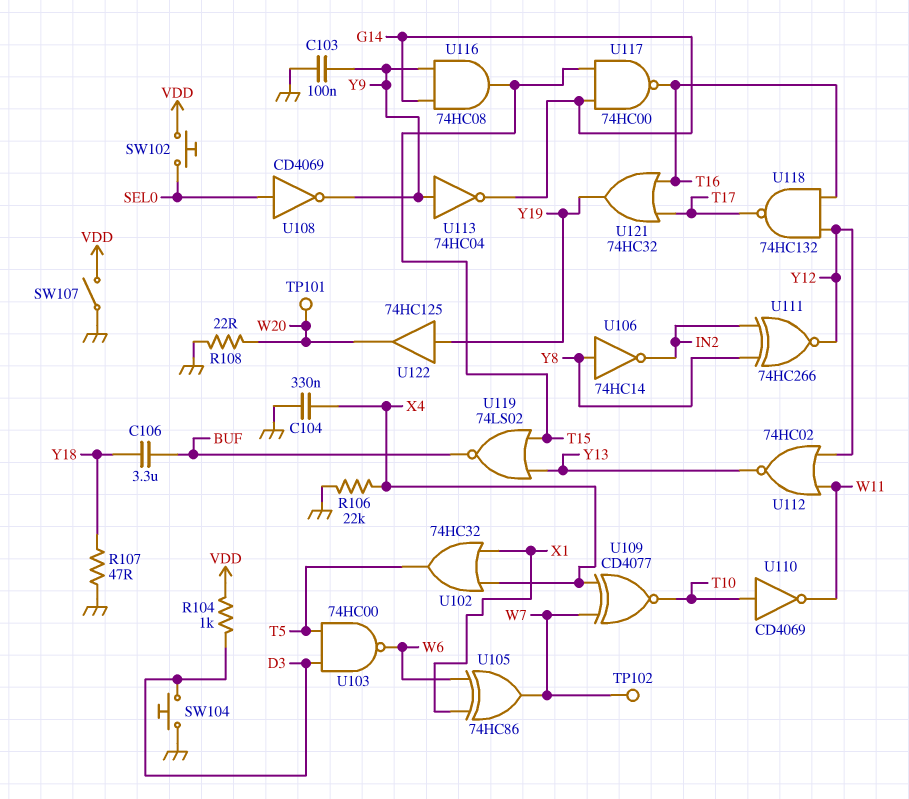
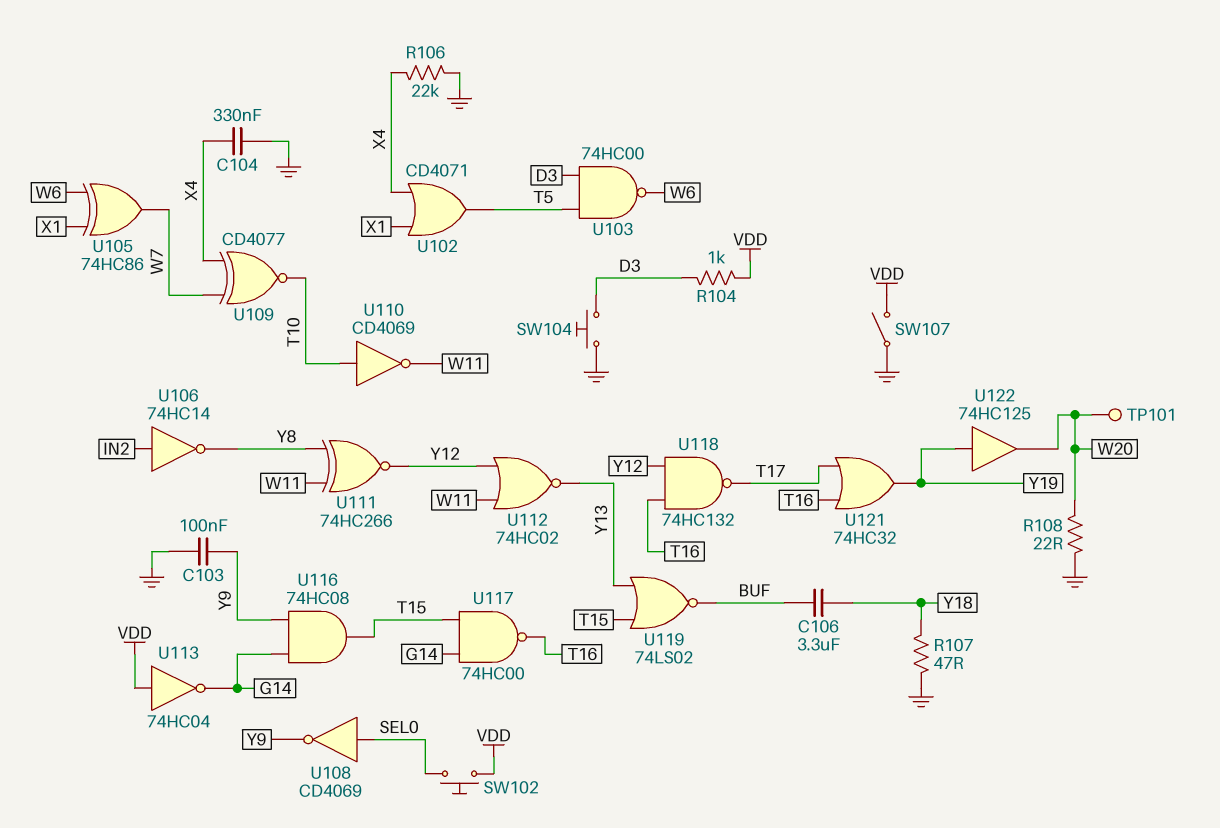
TP102: test point (W7) -> none
U102: OR 74HC32 (in X1, in X4, out T5) -> OR CD4071 (in X1, in X4, out T5)
U106: NOT 74HC14 (in Y8, out IN2) -> NOT 74HC14 (in IN2, out Y8)
U111: XNOR 74HC266 (in IN2, in Y8, out Y12) -> XNOR 74HC266 (in W11, in Y8, out Y12)
U113: NOT 74HC04 (in Y9, out G14) -> NOT 74HC04 (in VDD, out G14)

